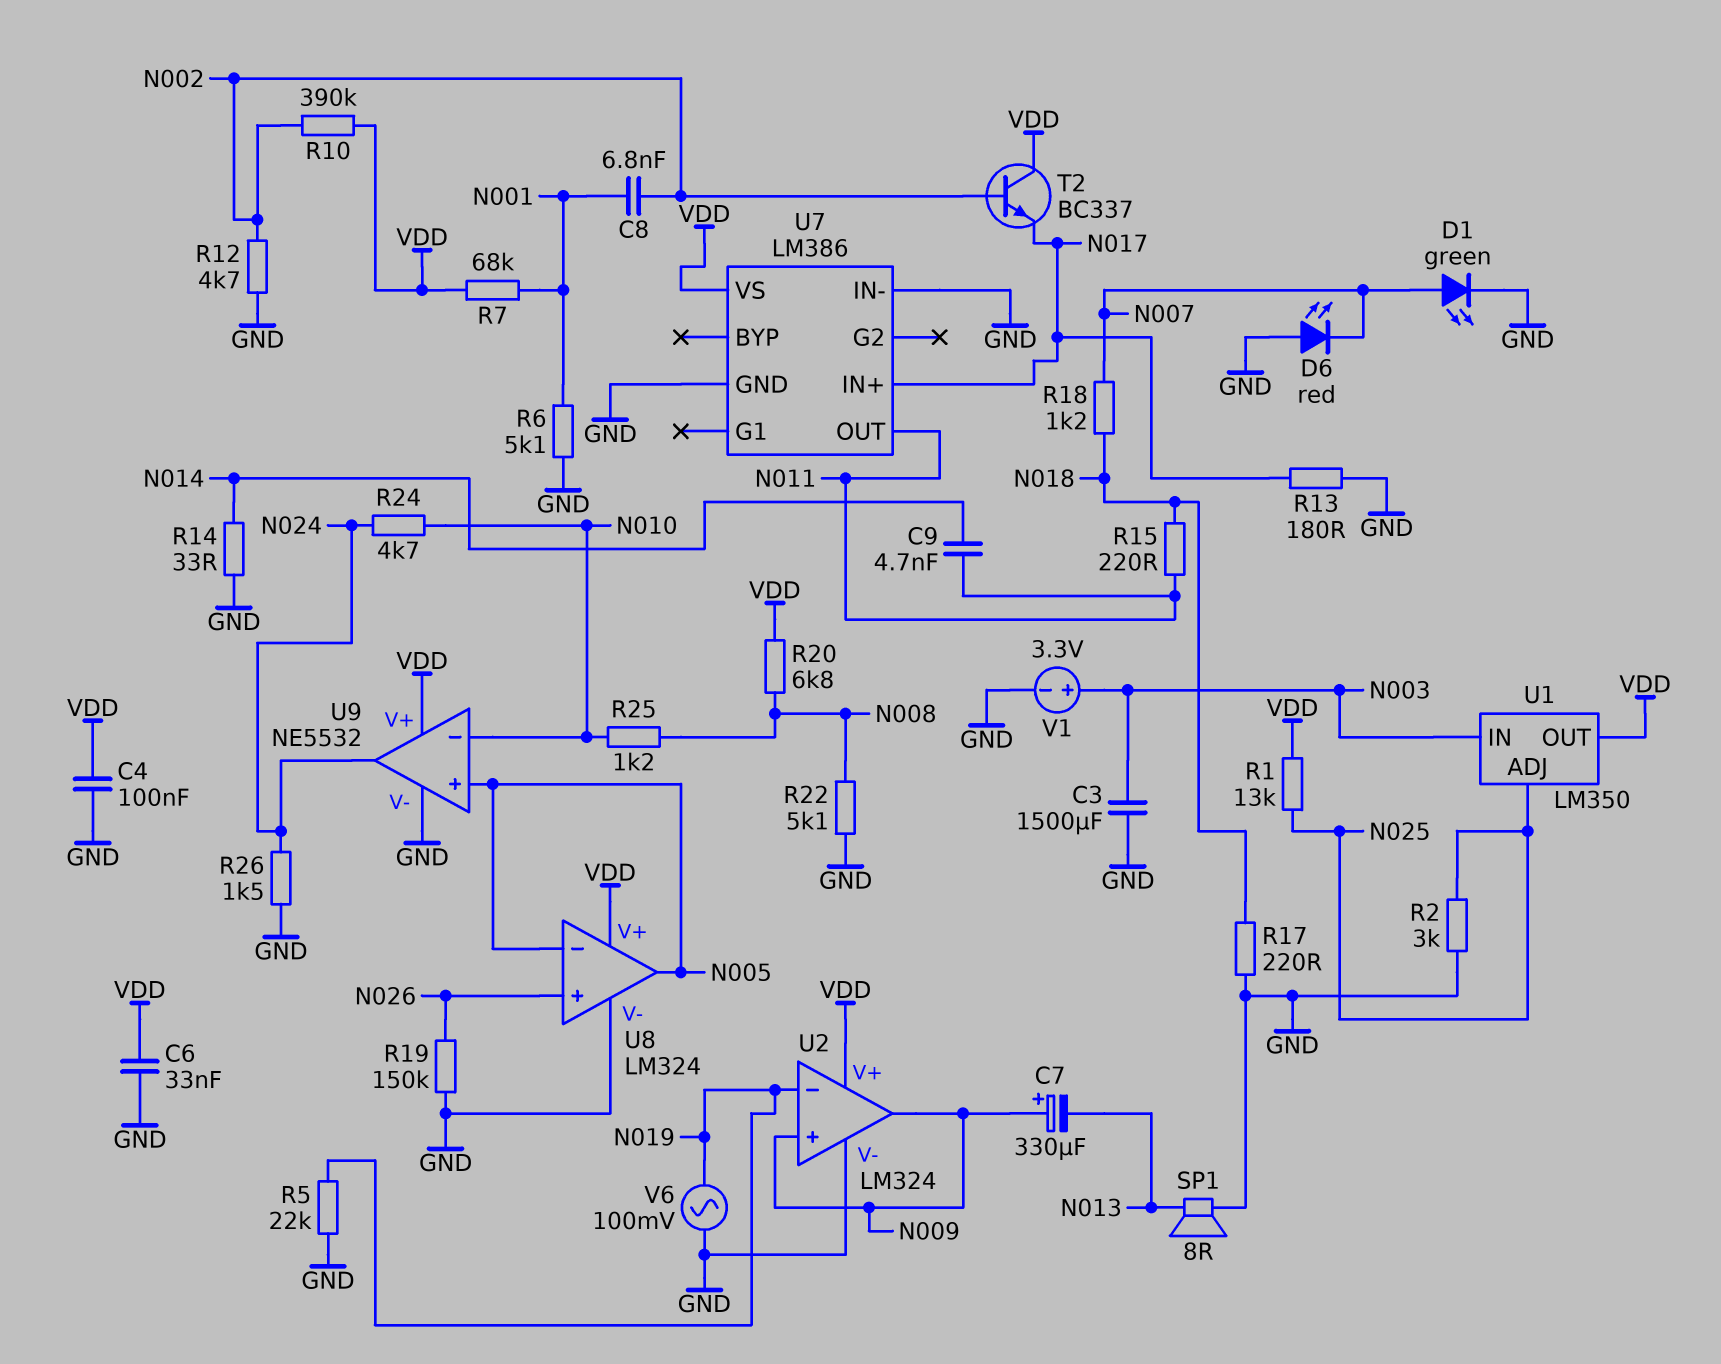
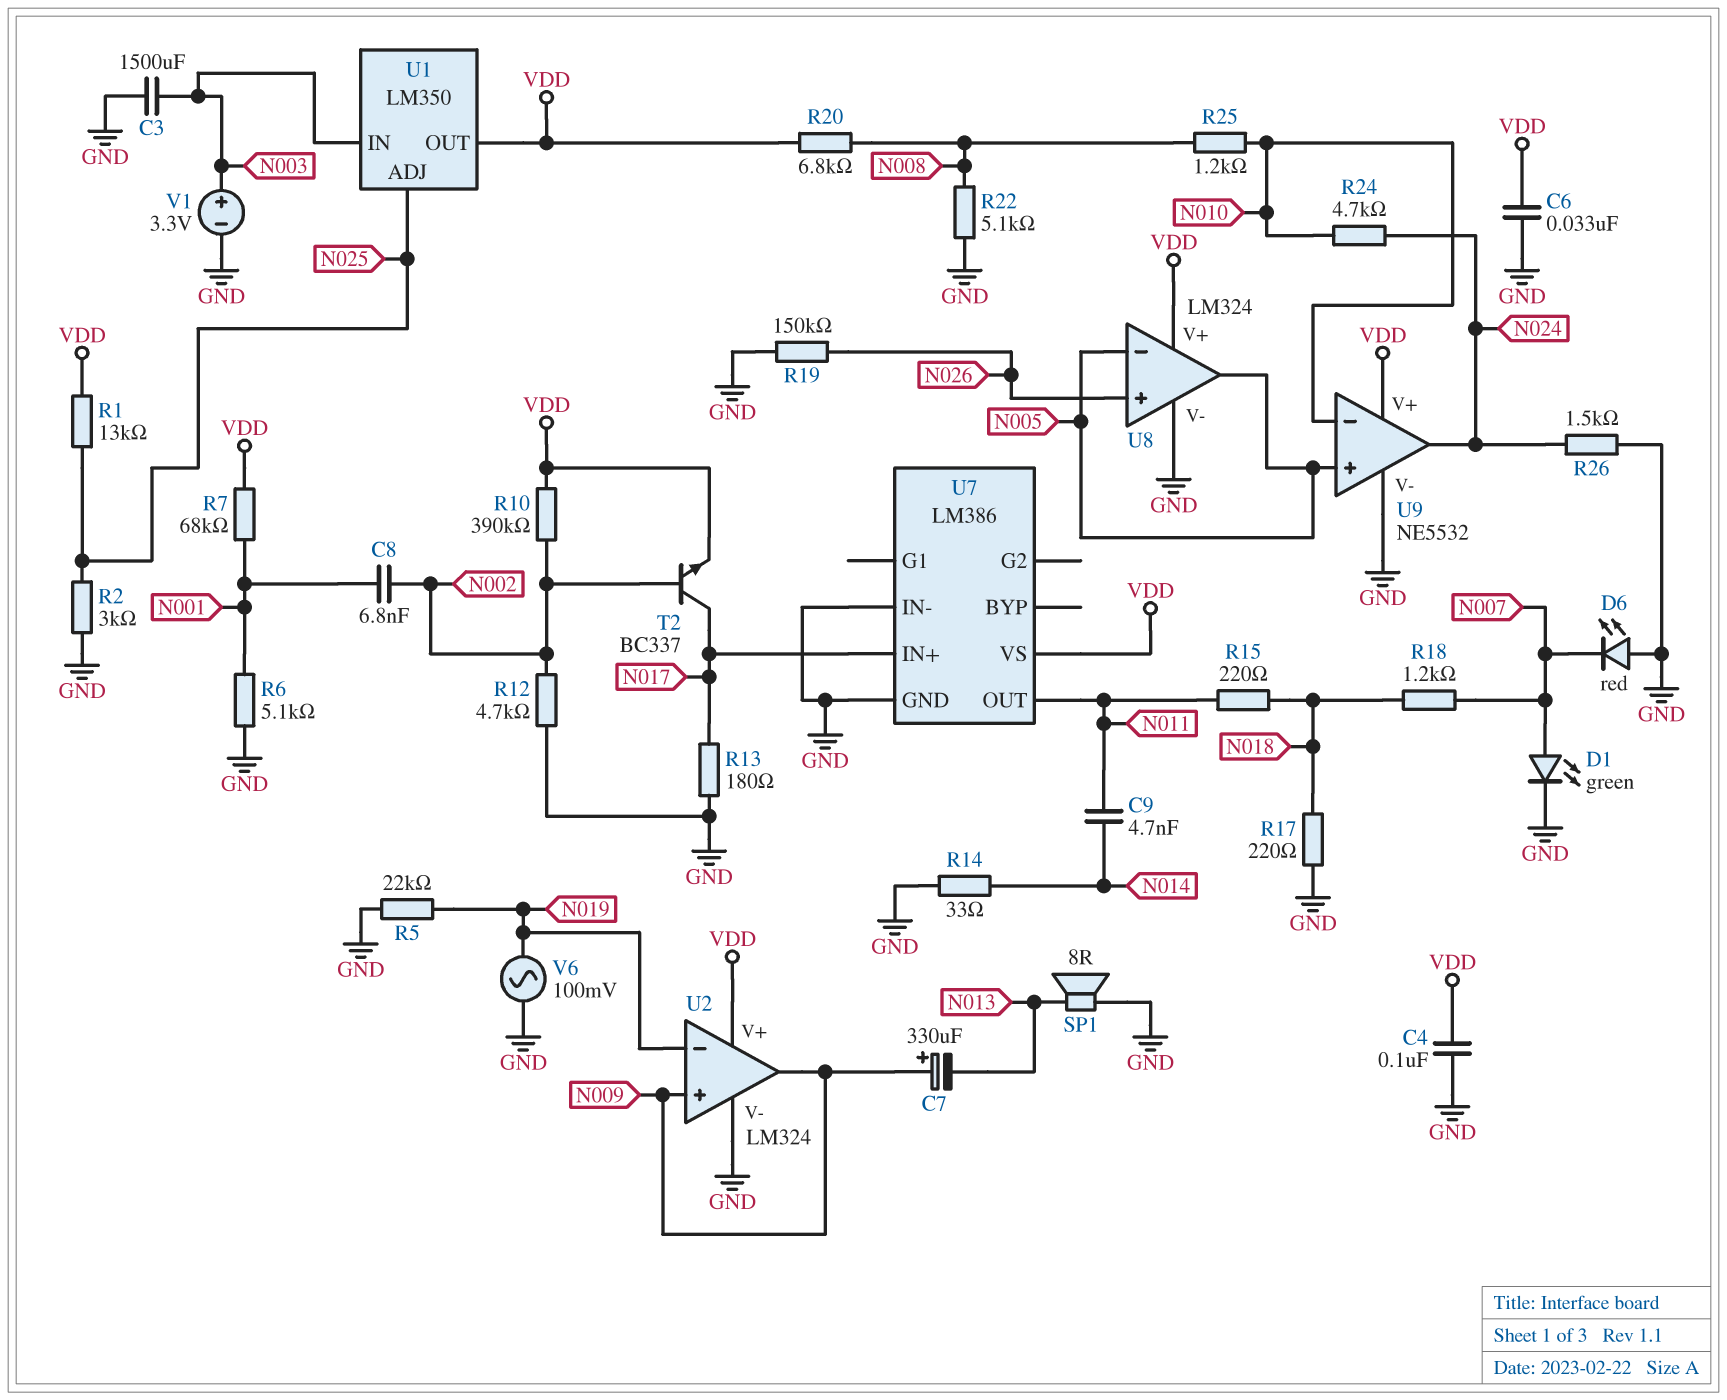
T2: NPN BC337 (B N002, C VDD, E N017) -> NPN BC337 (B N002, C N017, E VDD)

